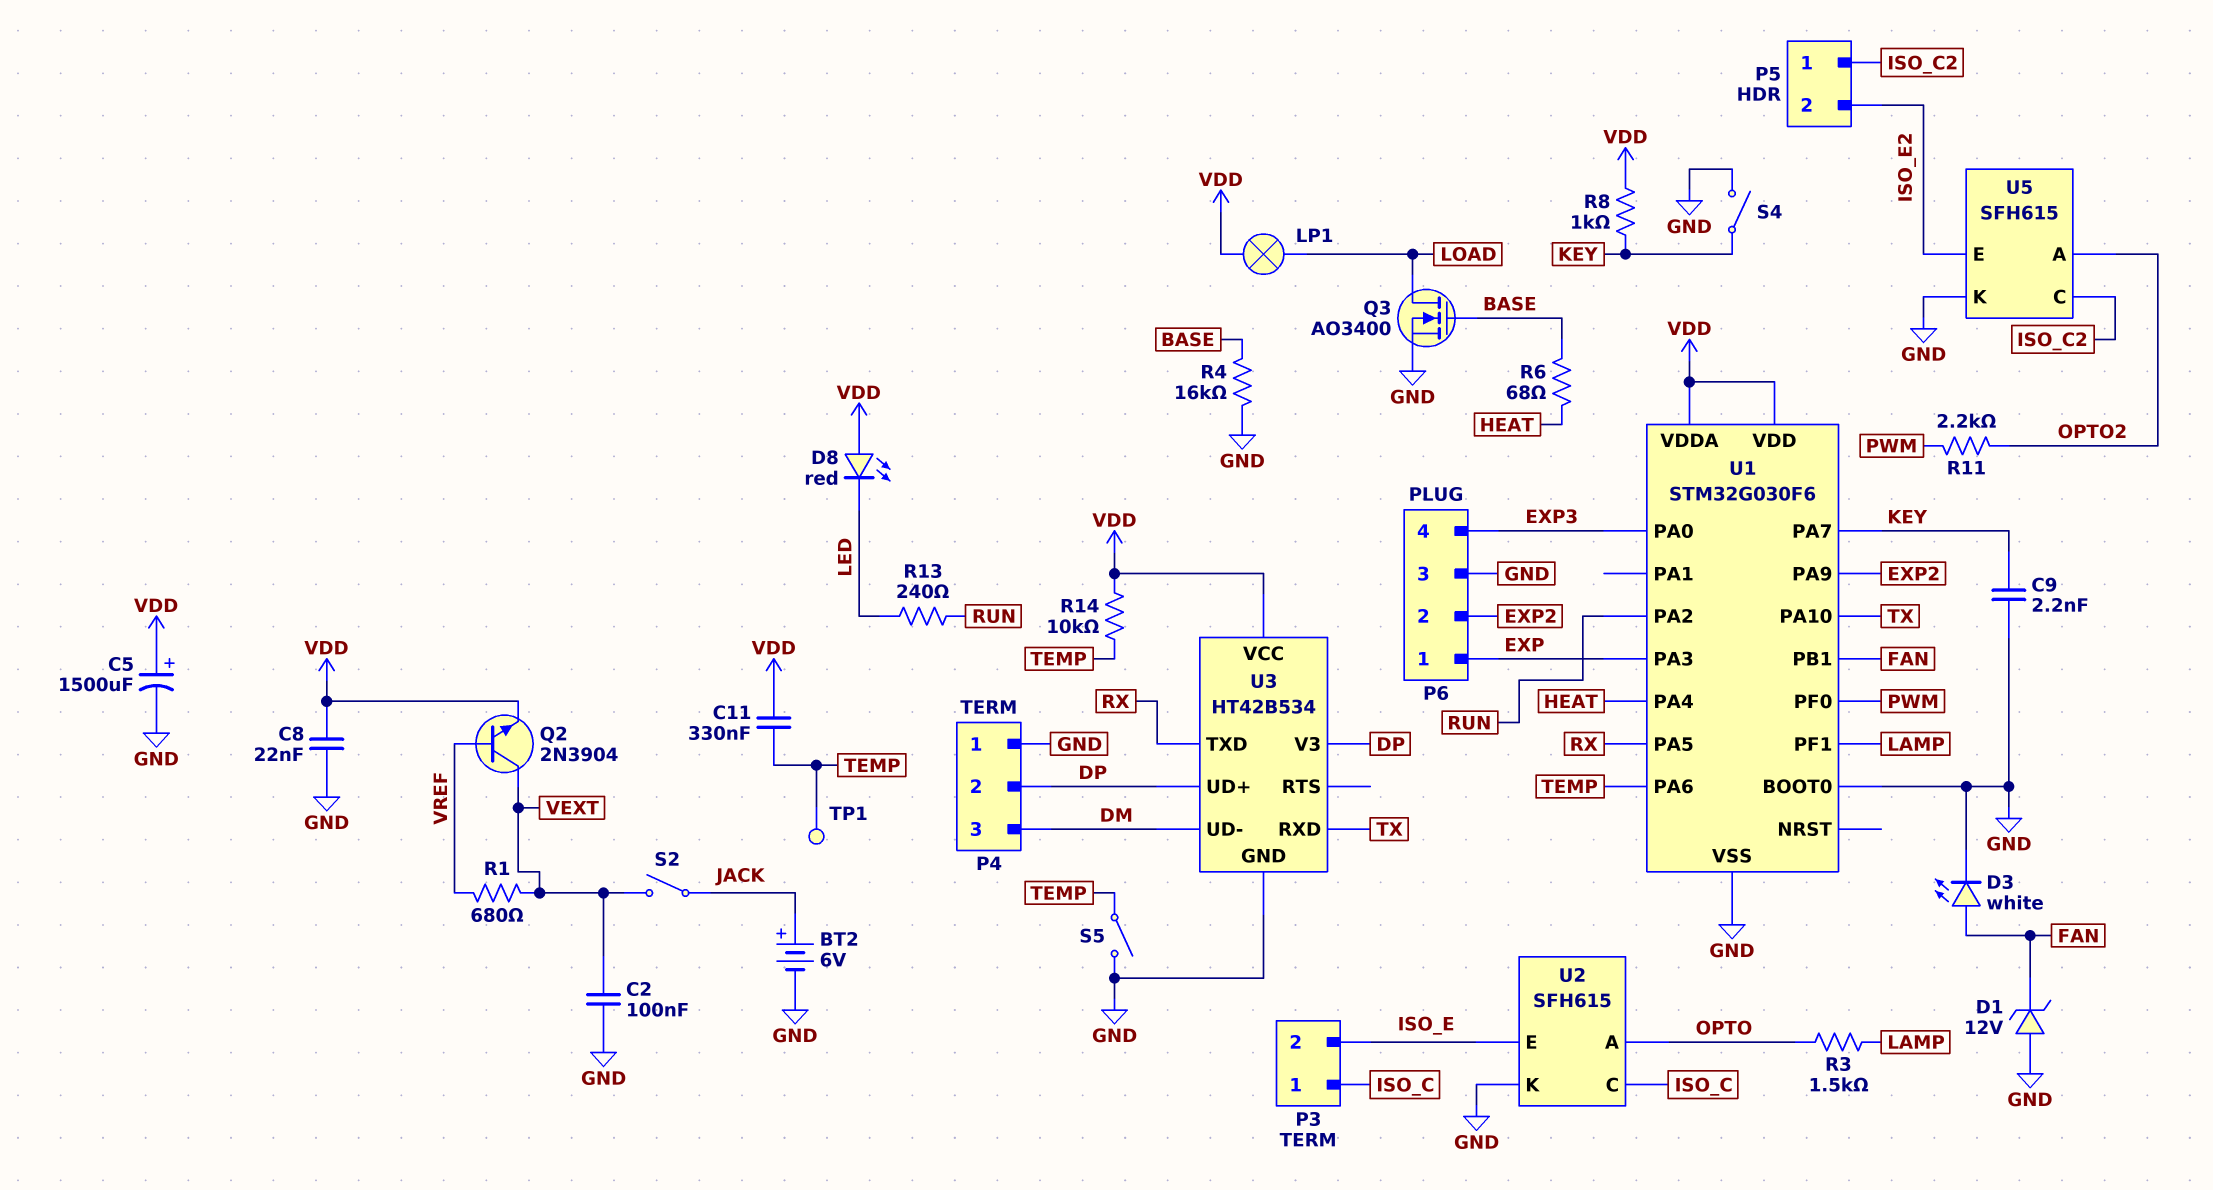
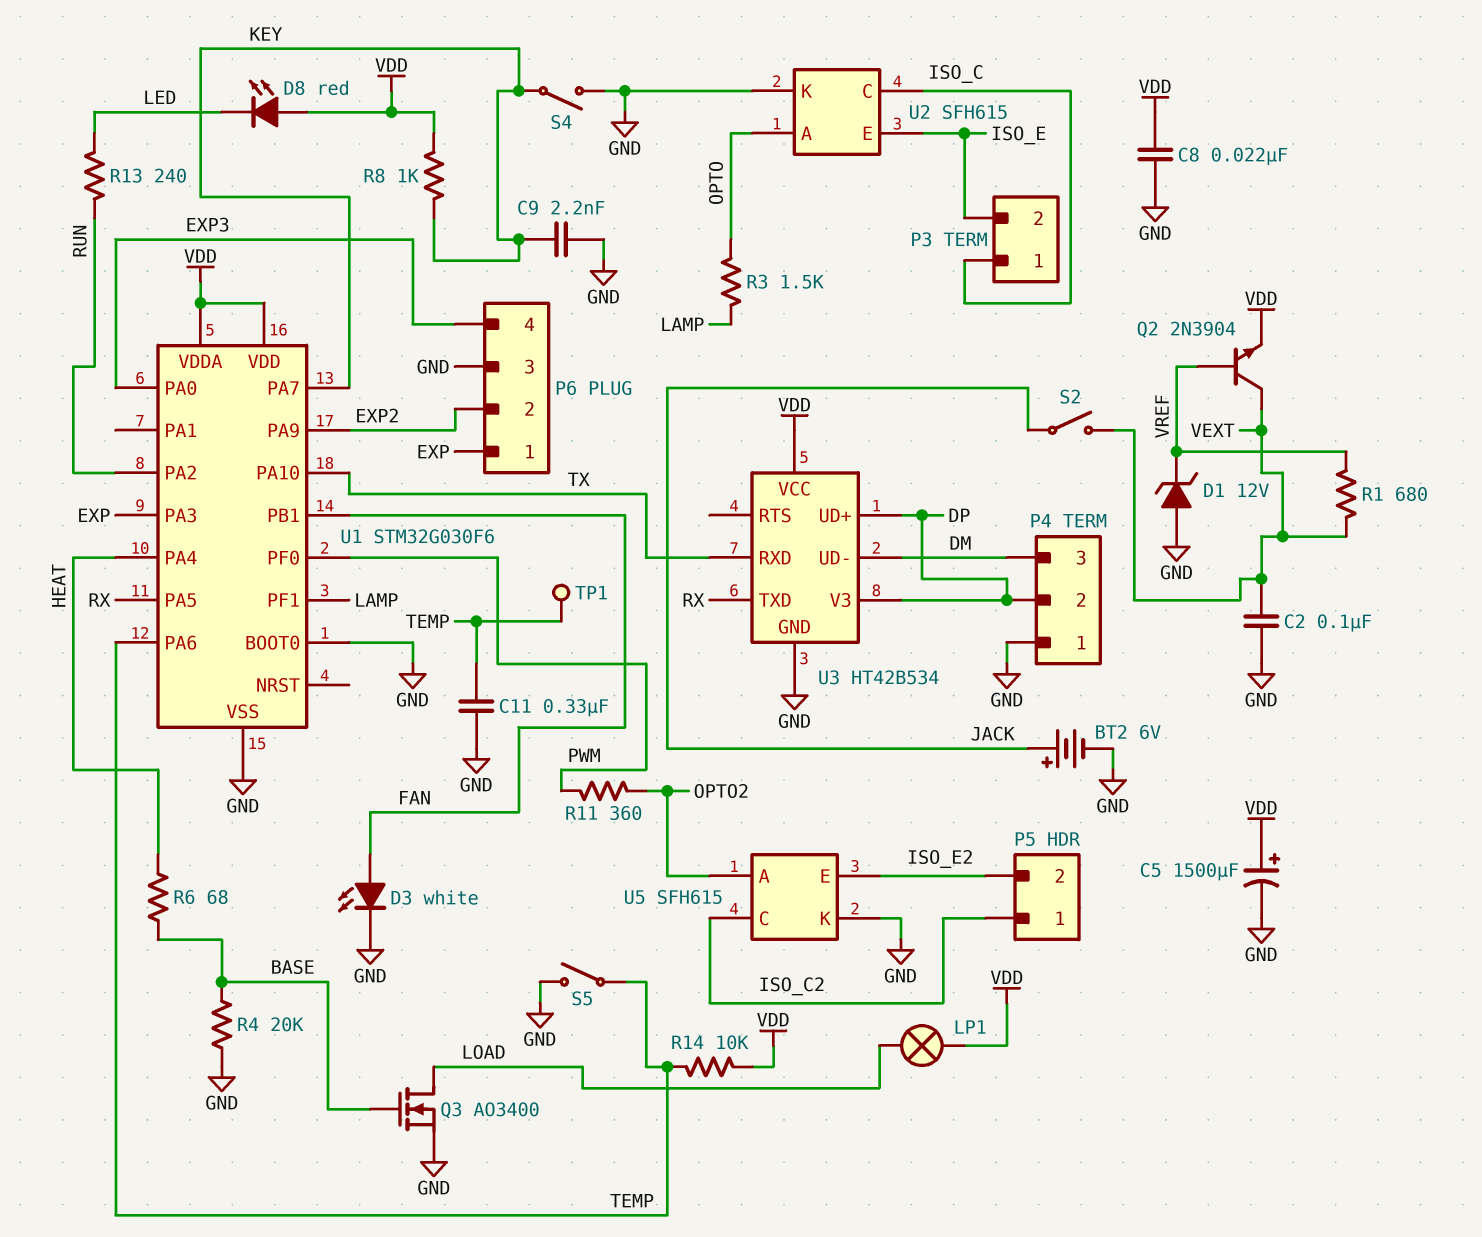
C11: 330nF (TEMP, VDD) -> 330nF (GND, TEMP)
D1: zener 12V (A GND, K FAN) -> zener 12V (A GND, K VREF)
R4: 16k (BASE, GND) -> 20k (BASE, GND)
R11: 2.2k (OPTO2, PWM) -> 360 (OPTO2, PWM)

